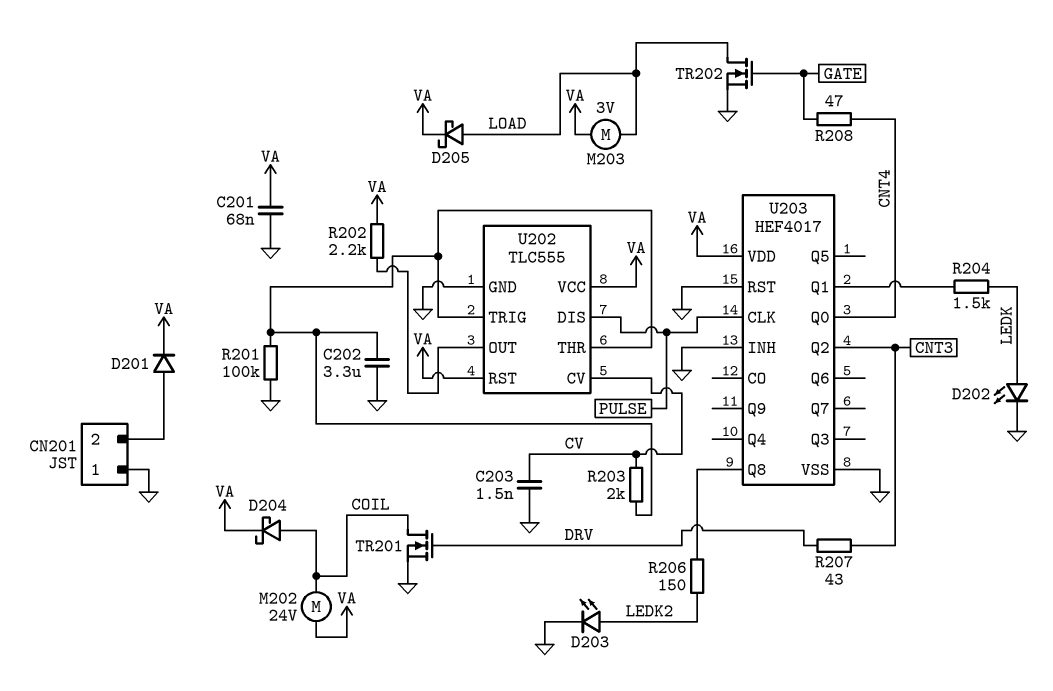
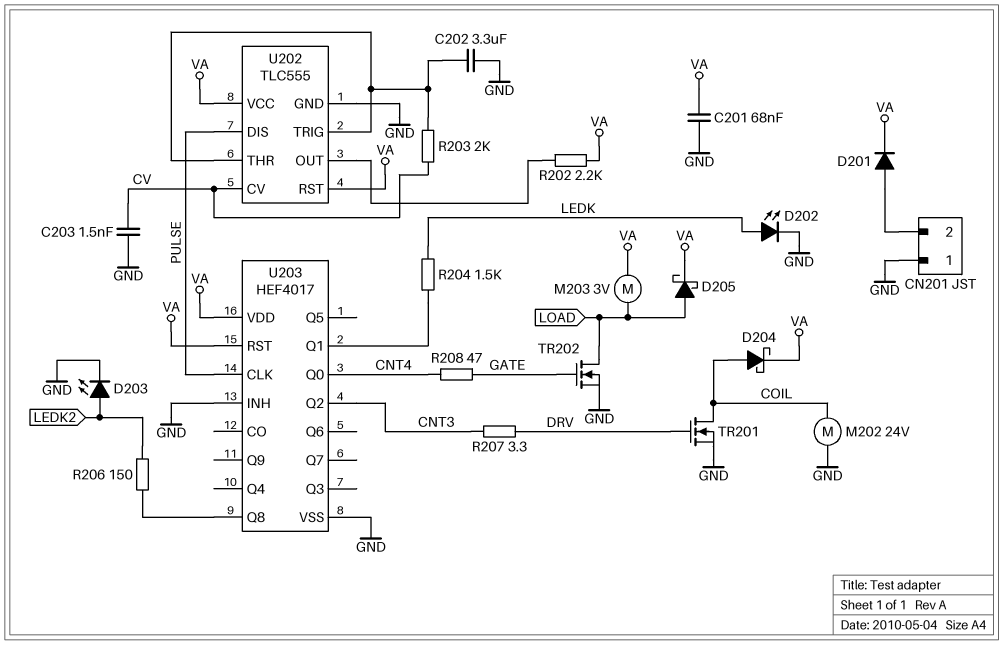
M202: motor 24V (COIL, VA) -> motor 24V (COIL, GND)
R201: 100k (GND, U202/THR) -> none
R207: 43 (CNT3, DRV) -> 3.3 (CNT3, DRV)
U203 pin RST: GND -> VA

